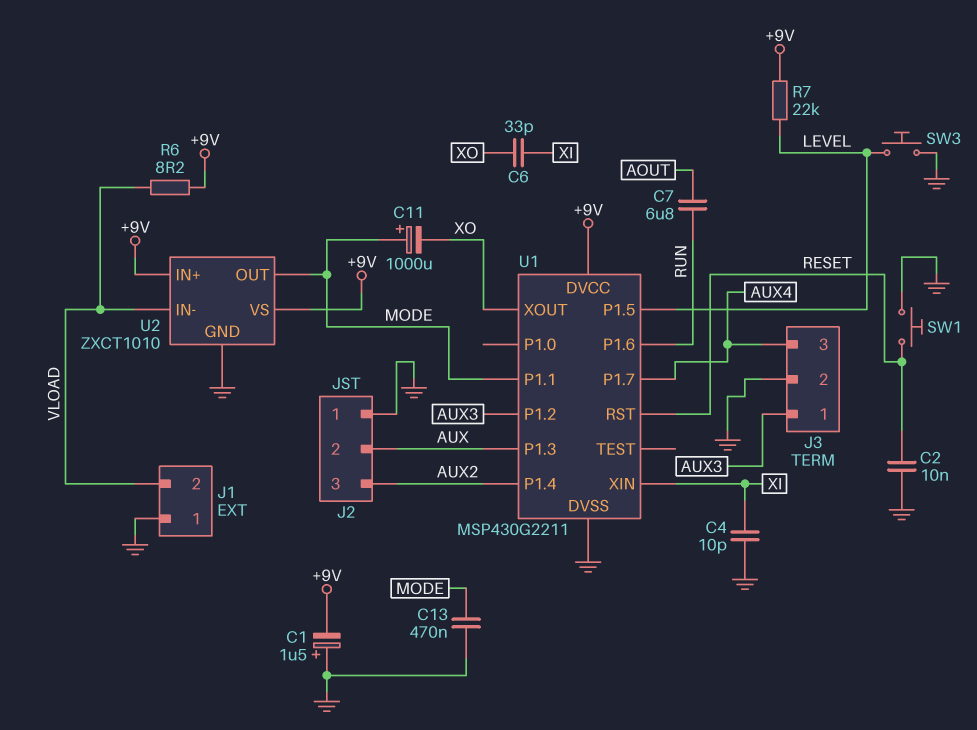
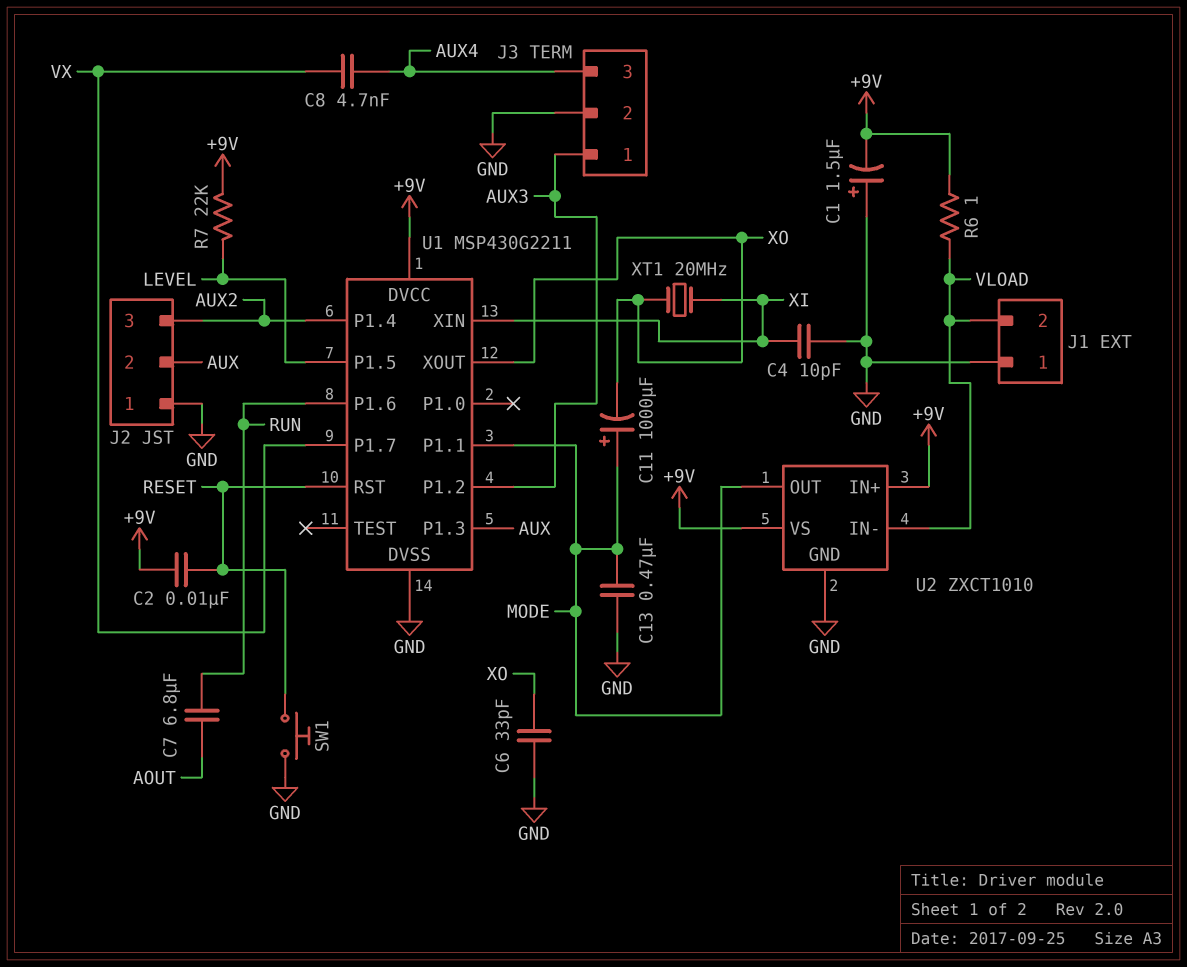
C2: 10nF (GND, RESET) -> 10nF (+9V, RESET)
C6: 33pF (XI, XO) -> 33pF (GND, XO)
C8: none -> 4.7nF (AUX4, VX)
R6: 8.2 (+9V, VLOAD) -> 1 (+9V, VLOAD)
SW3: button (GND, LEVEL) -> none
U1 pin P1.7: AUX4 -> VX
XT1: none -> 20MHz (XI, XO)

